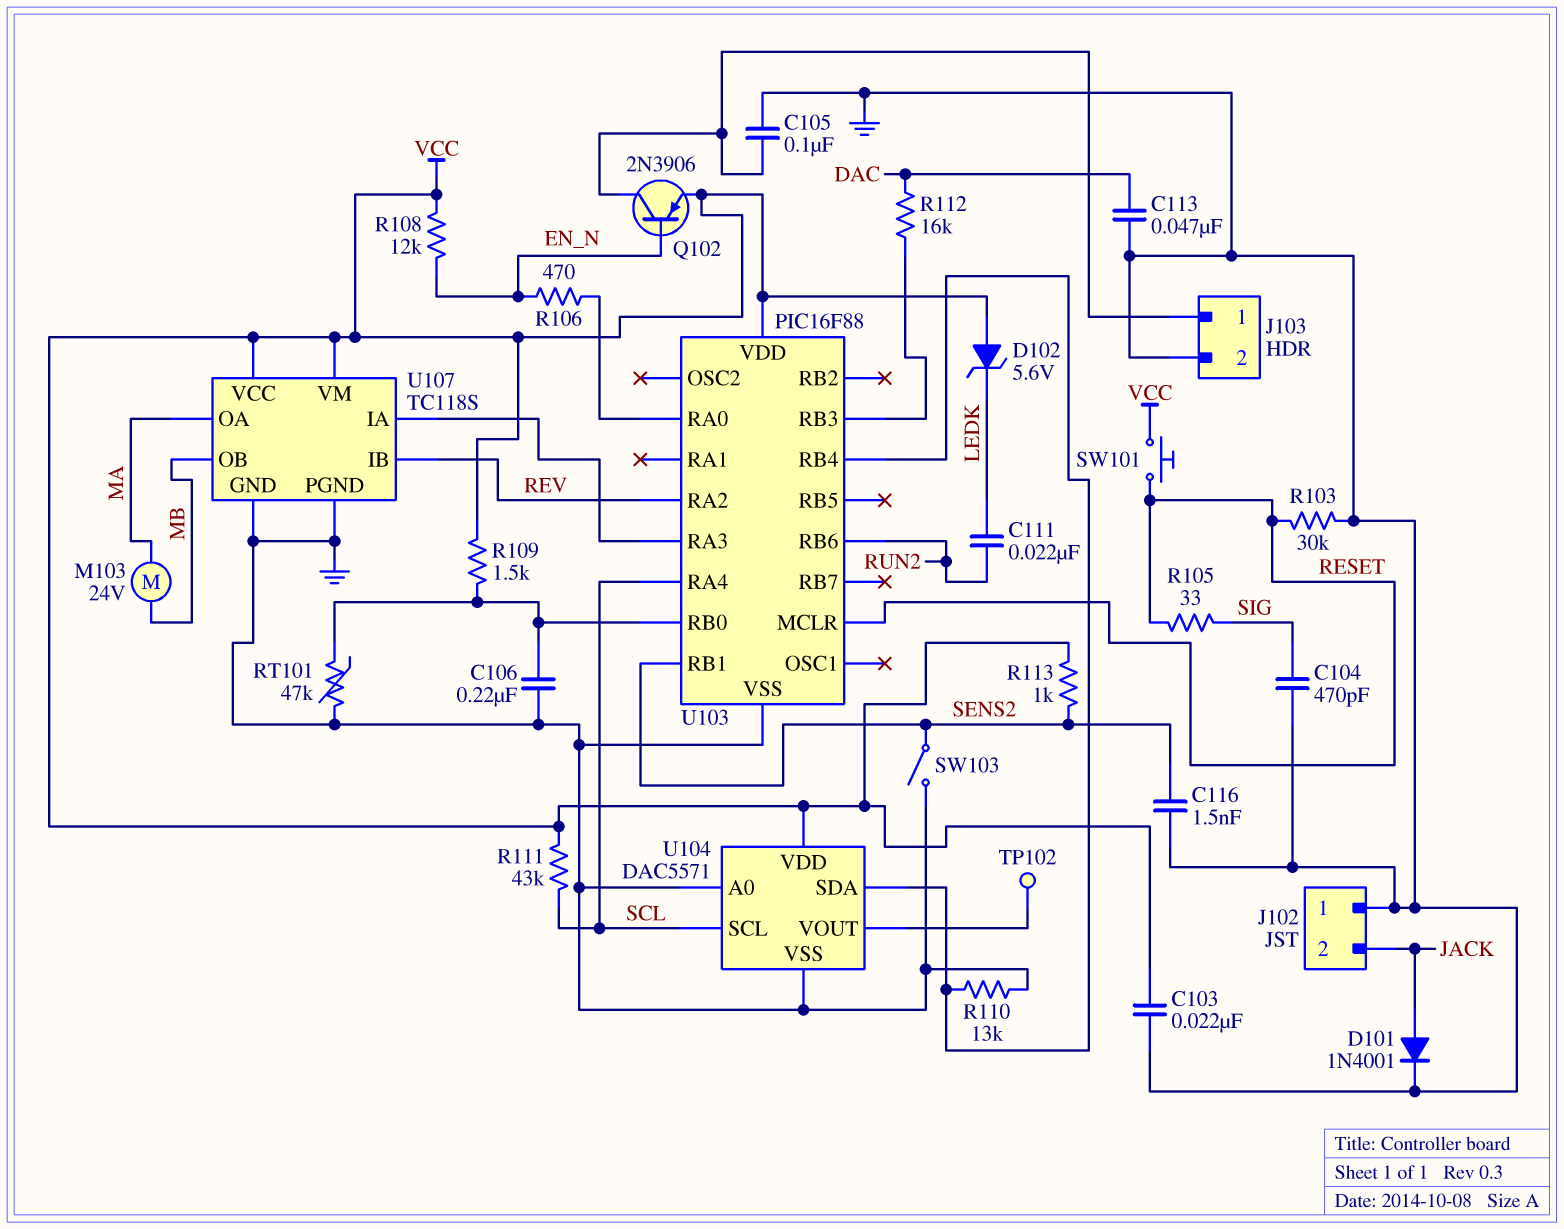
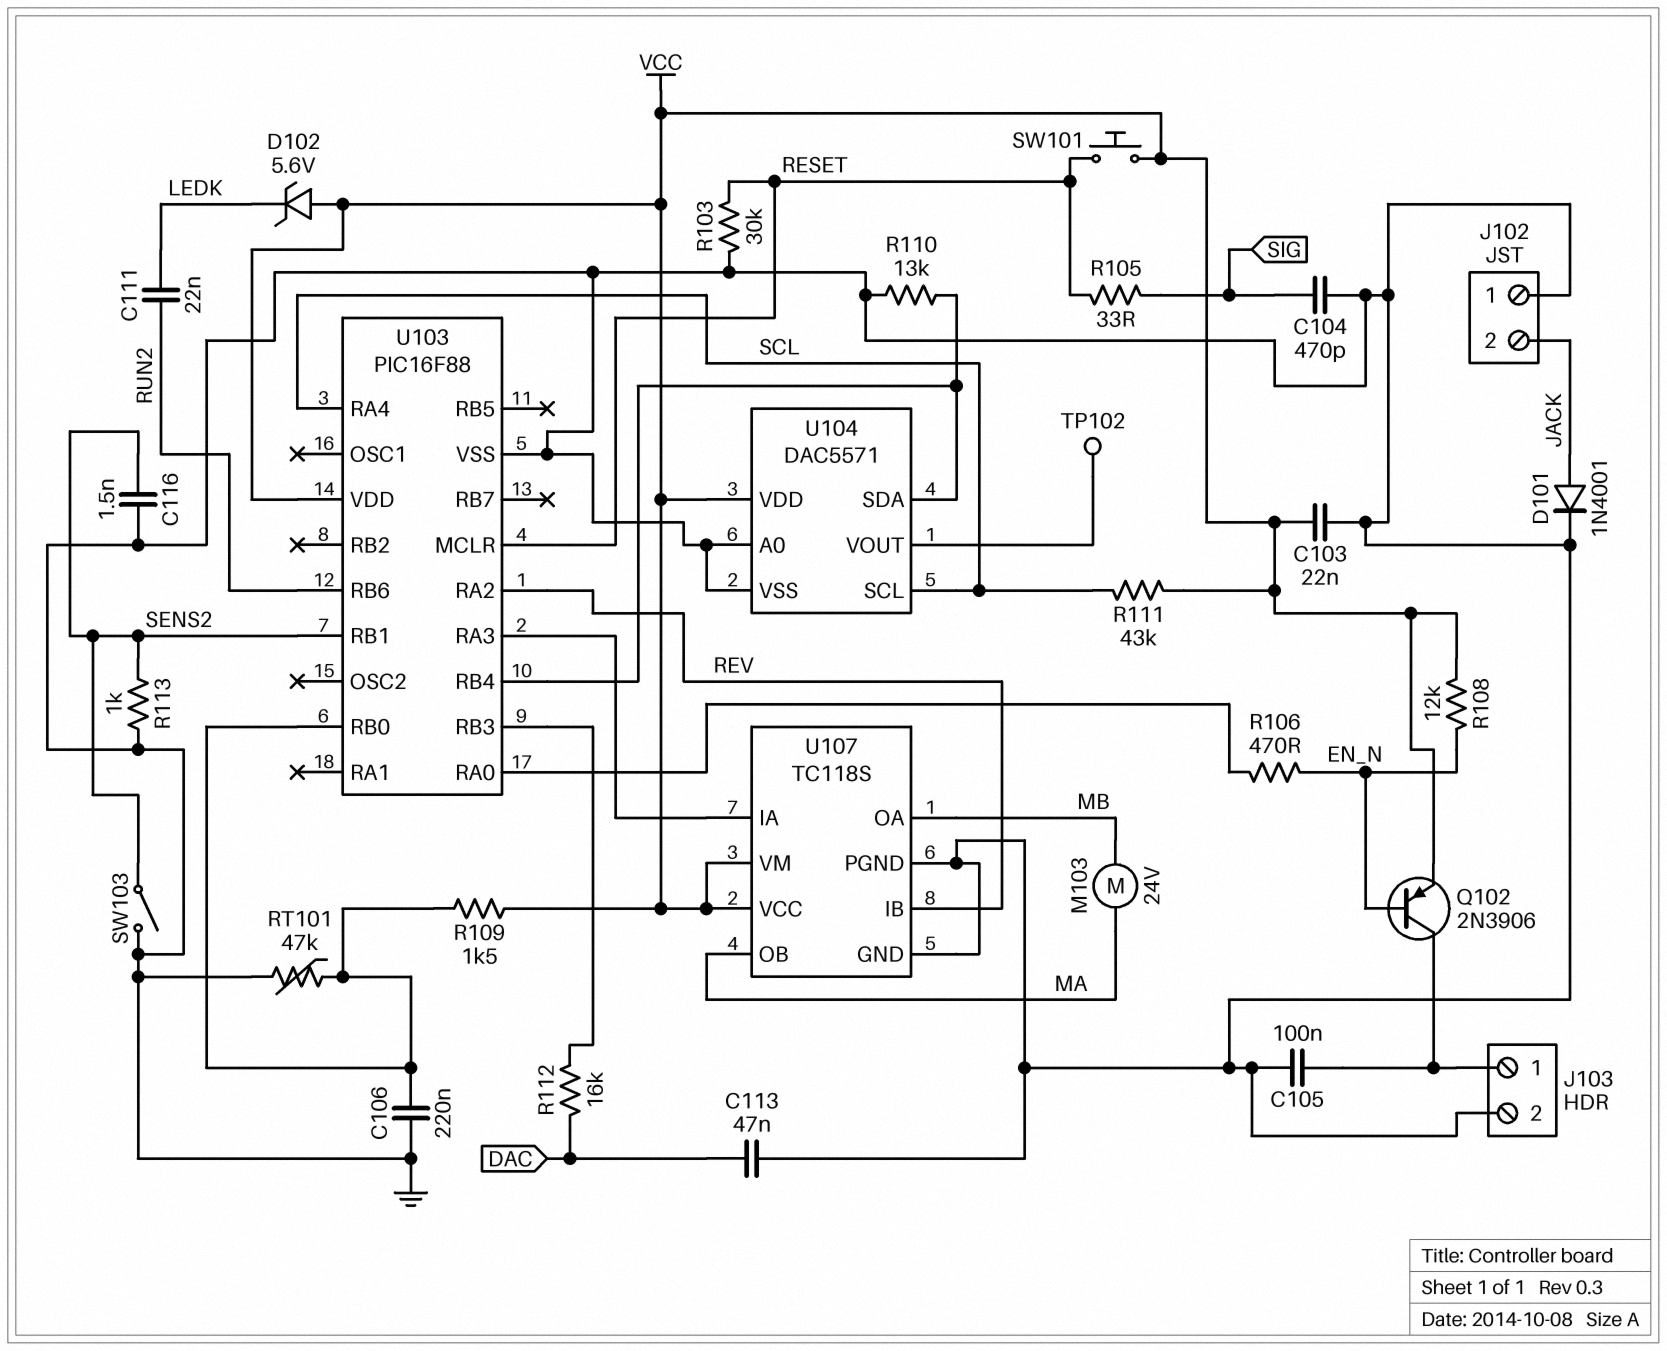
R113: 1k (SENS2, VCC) -> 1k (GND, SENS2)
U107 pin OA: MA -> MB
U107 pin OB: MB -> MA

